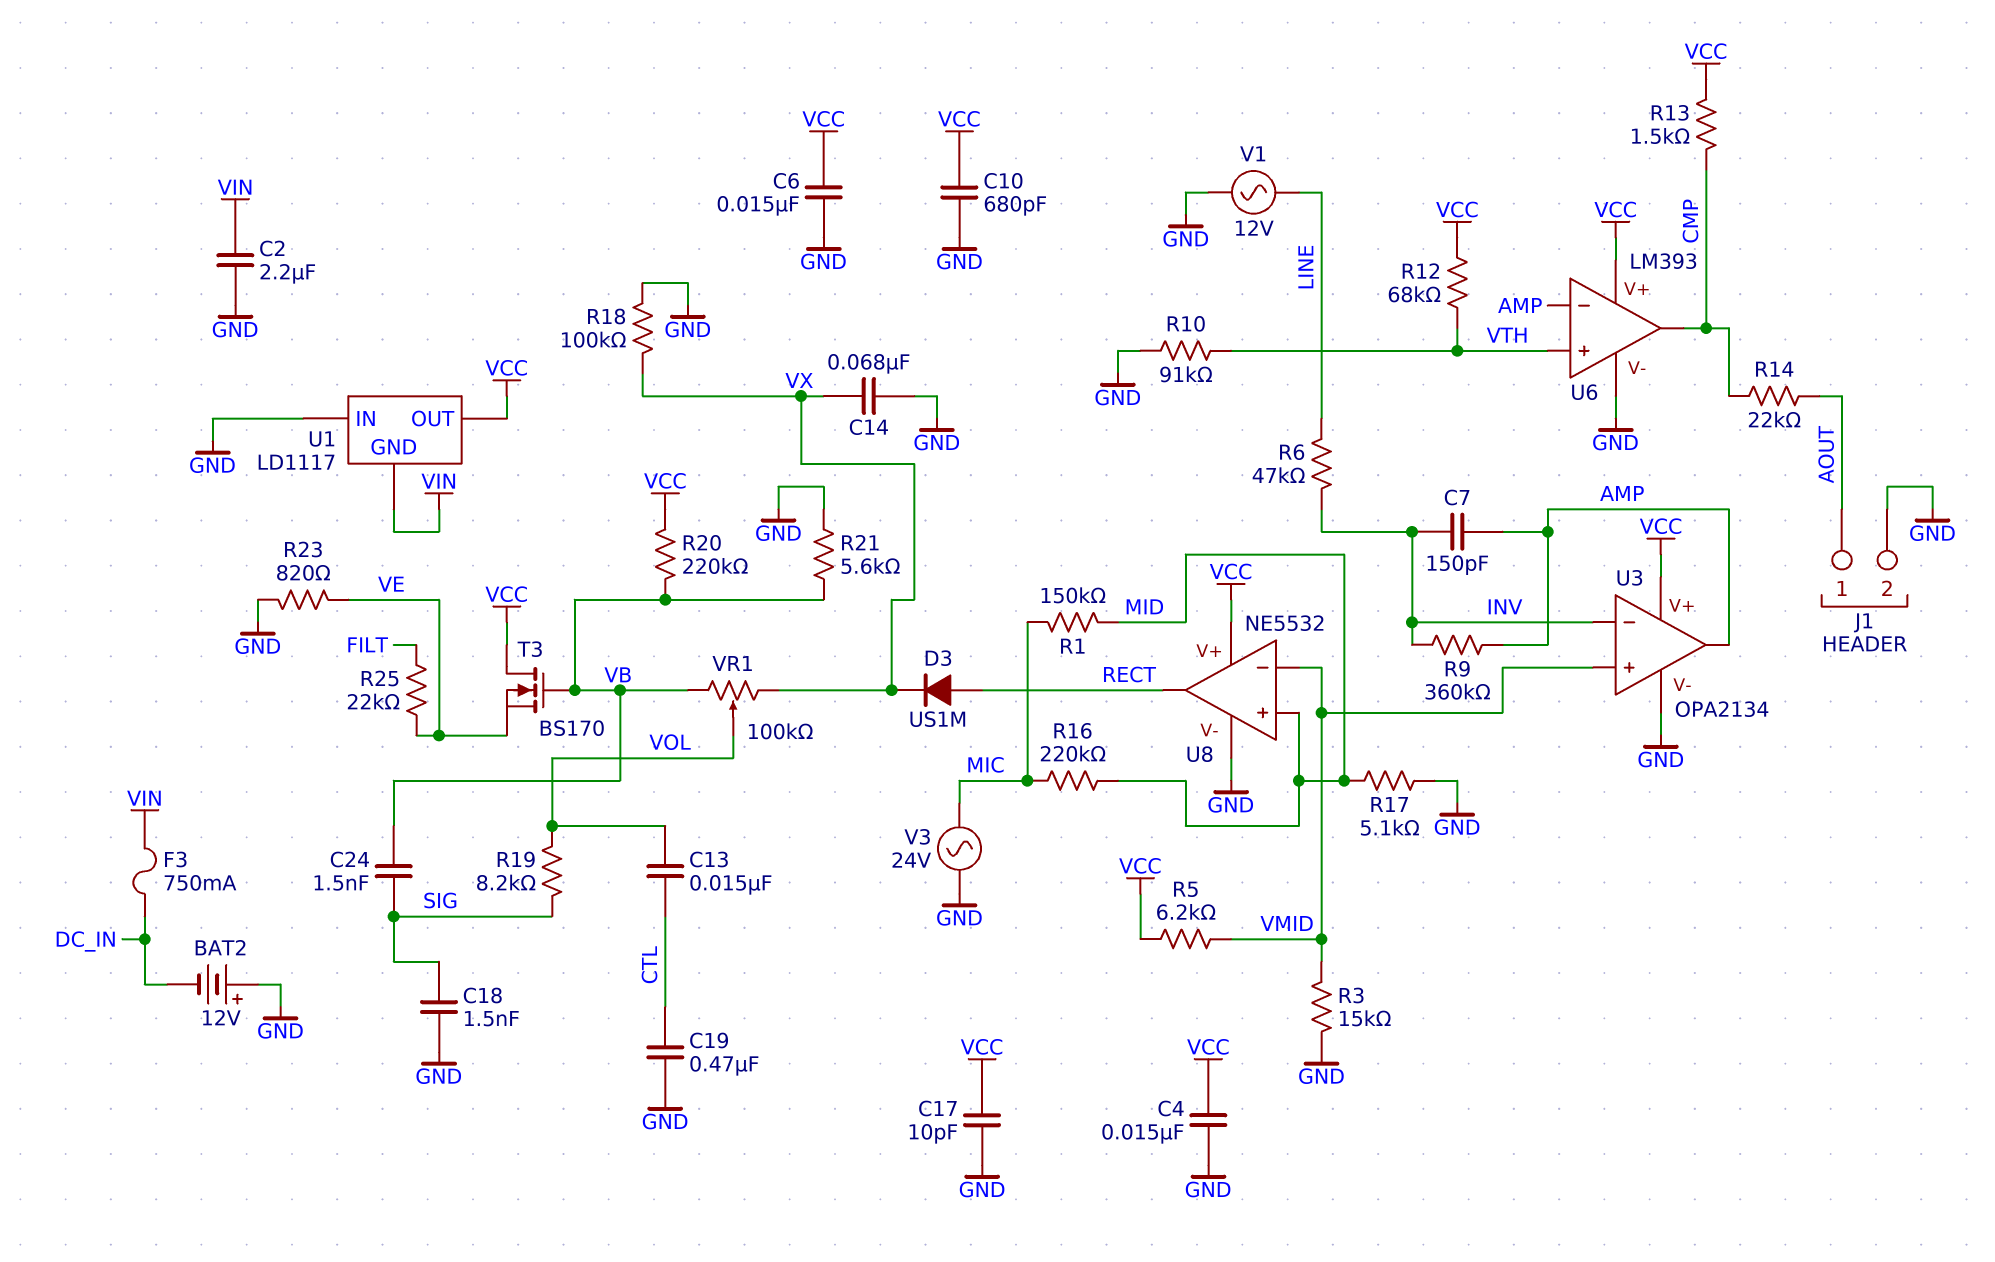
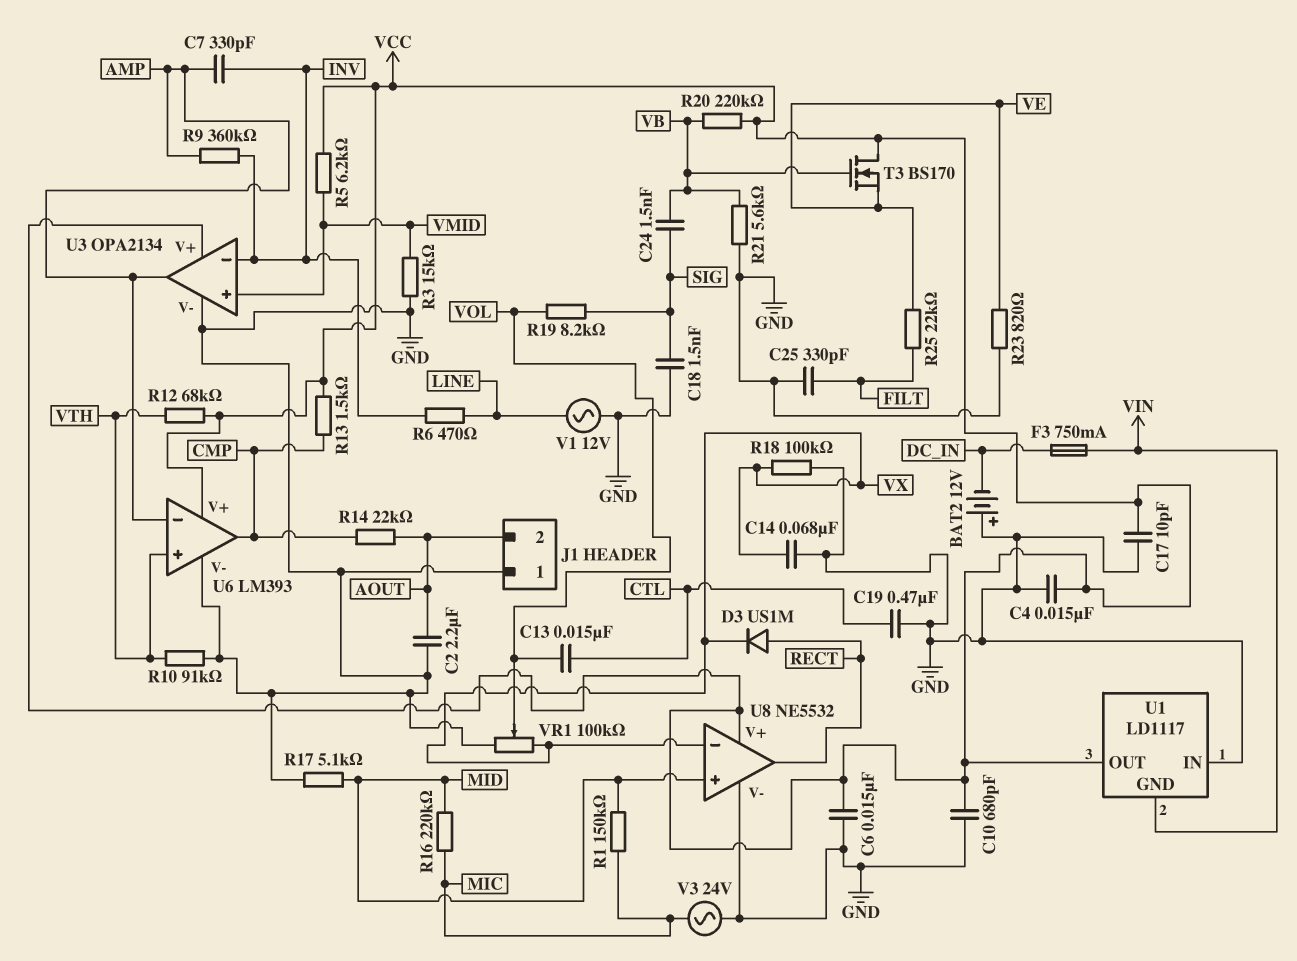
C2: 2.2uF (GND, VIN) -> 2.2uF (AOUT, GND)
C7: 150pF (AMP, INV) -> 330pF (AMP, INV)
C25: none -> 330pF (FILT, GND)
J1 pin 1: AOUT -> GND
J1 pin 2: GND -> AOUT
R6: 47k (INV, LINE) -> 470 (INV, LINE)
U8 pin in-: VMID -> VX
VR1: 100k (VB, VX, wiper VOL) -> 100k (GND, VX, wiper VOL)

